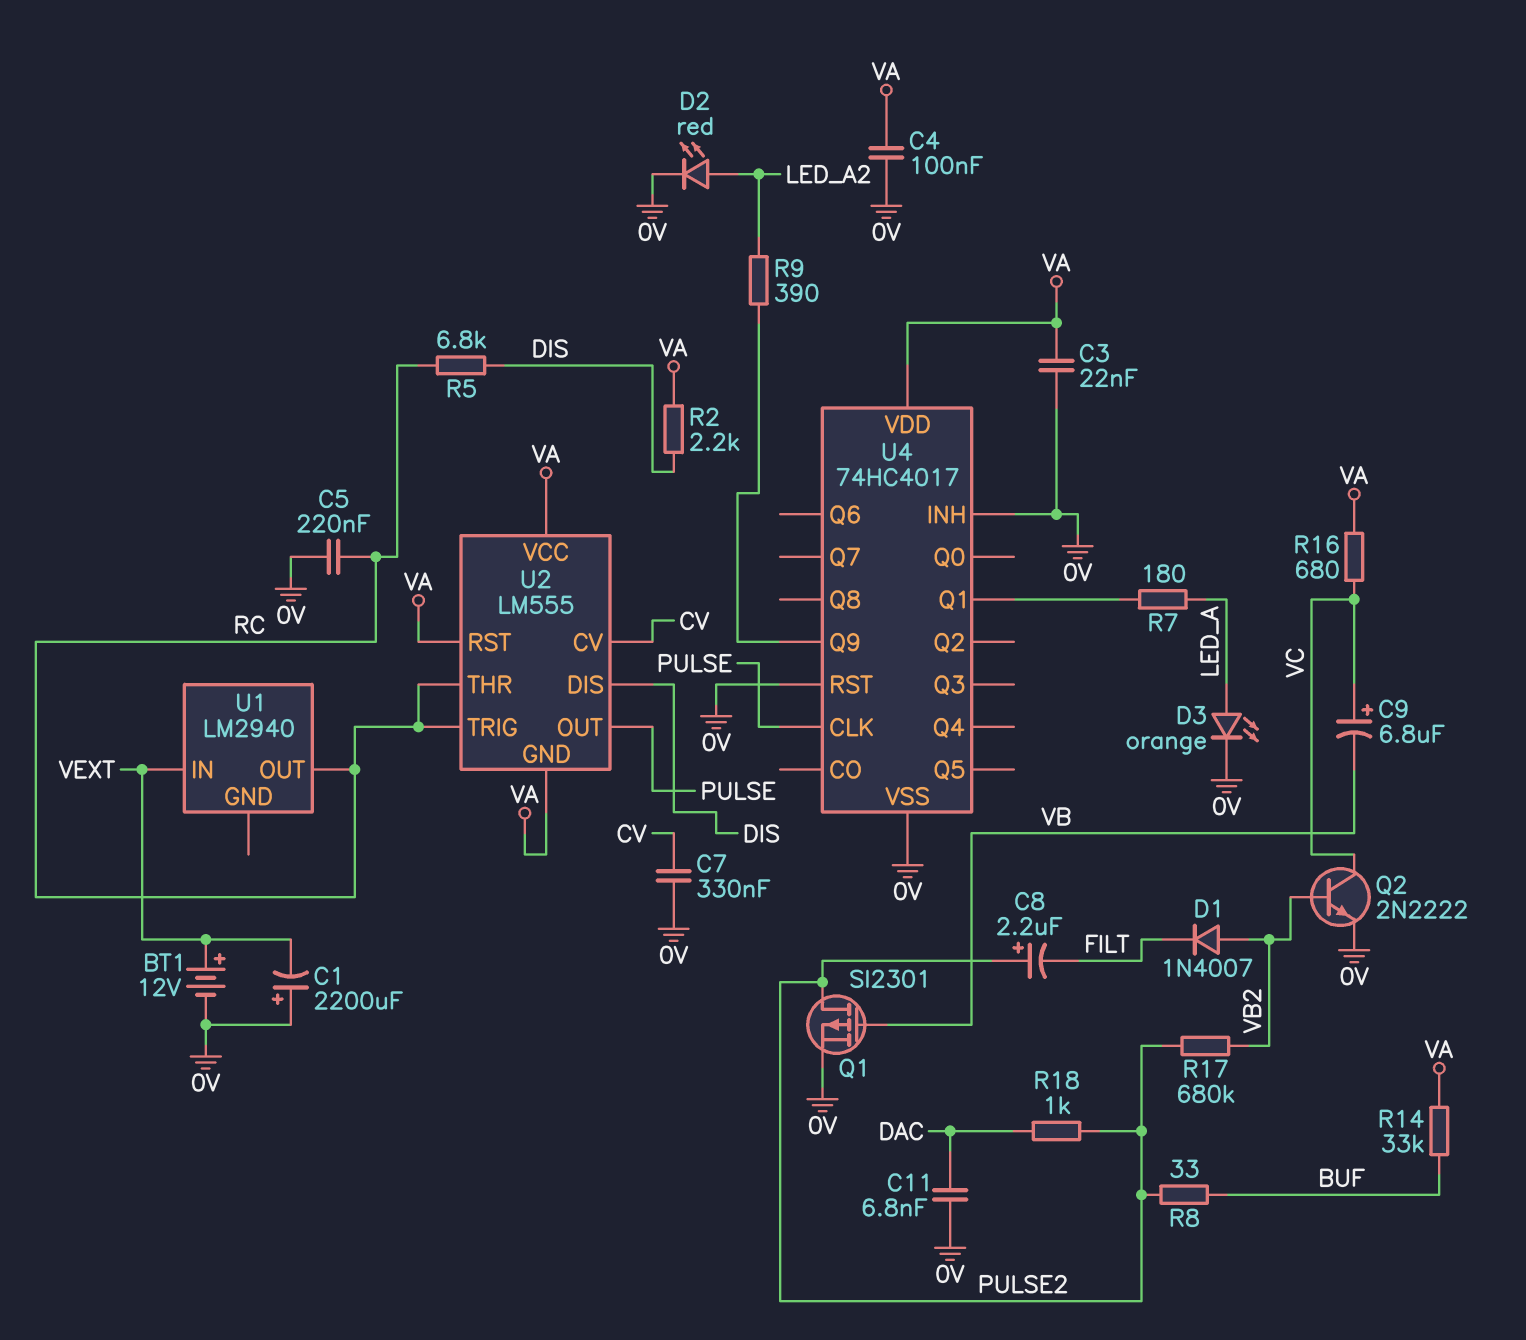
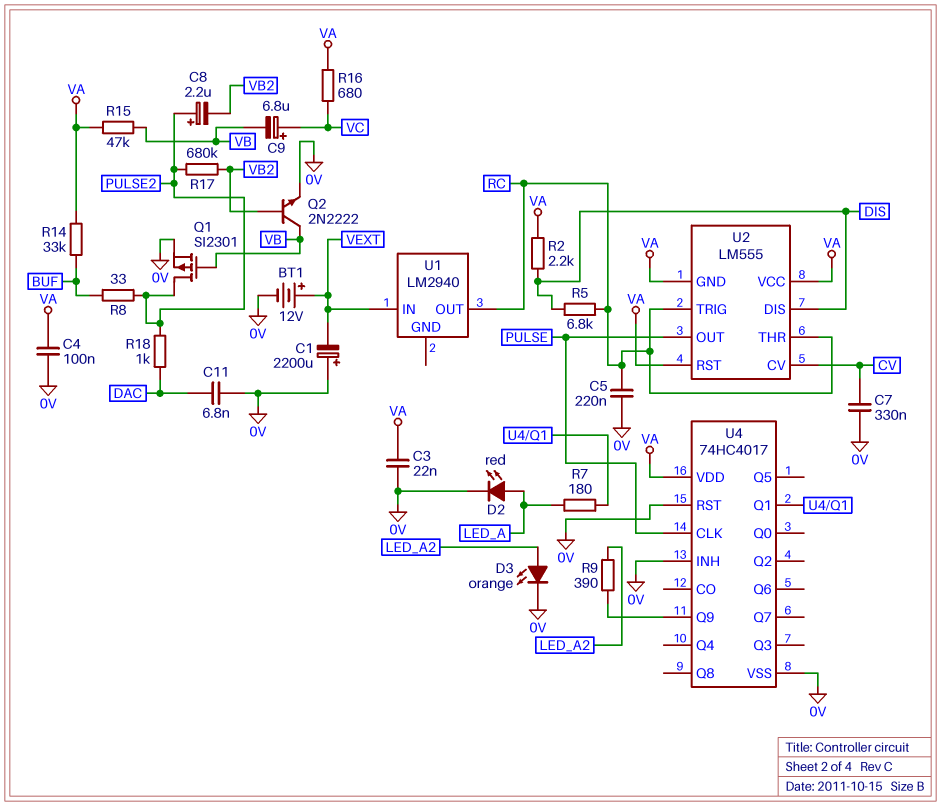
C8: 2.2uF (plus PULSE2, minus FILT) -> 2.2uF (plus PULSE2, minus VB2)
D1: diode 1N4007 (A VB2, K FILT) -> none
D2: LED red (A LED_A2, K 0V) -> LED red (A LED_A, K 0V)
D3: LED orange (A LED_A, K 0V) -> LED orange (A LED_A2, K 0V)
Q2: NPN 2N2222 (B VB2, C VC, E 0V) -> NPN 2N2222 (B VB2, C VB, E 0V)
R15: none -> 47k (VA, VB)

